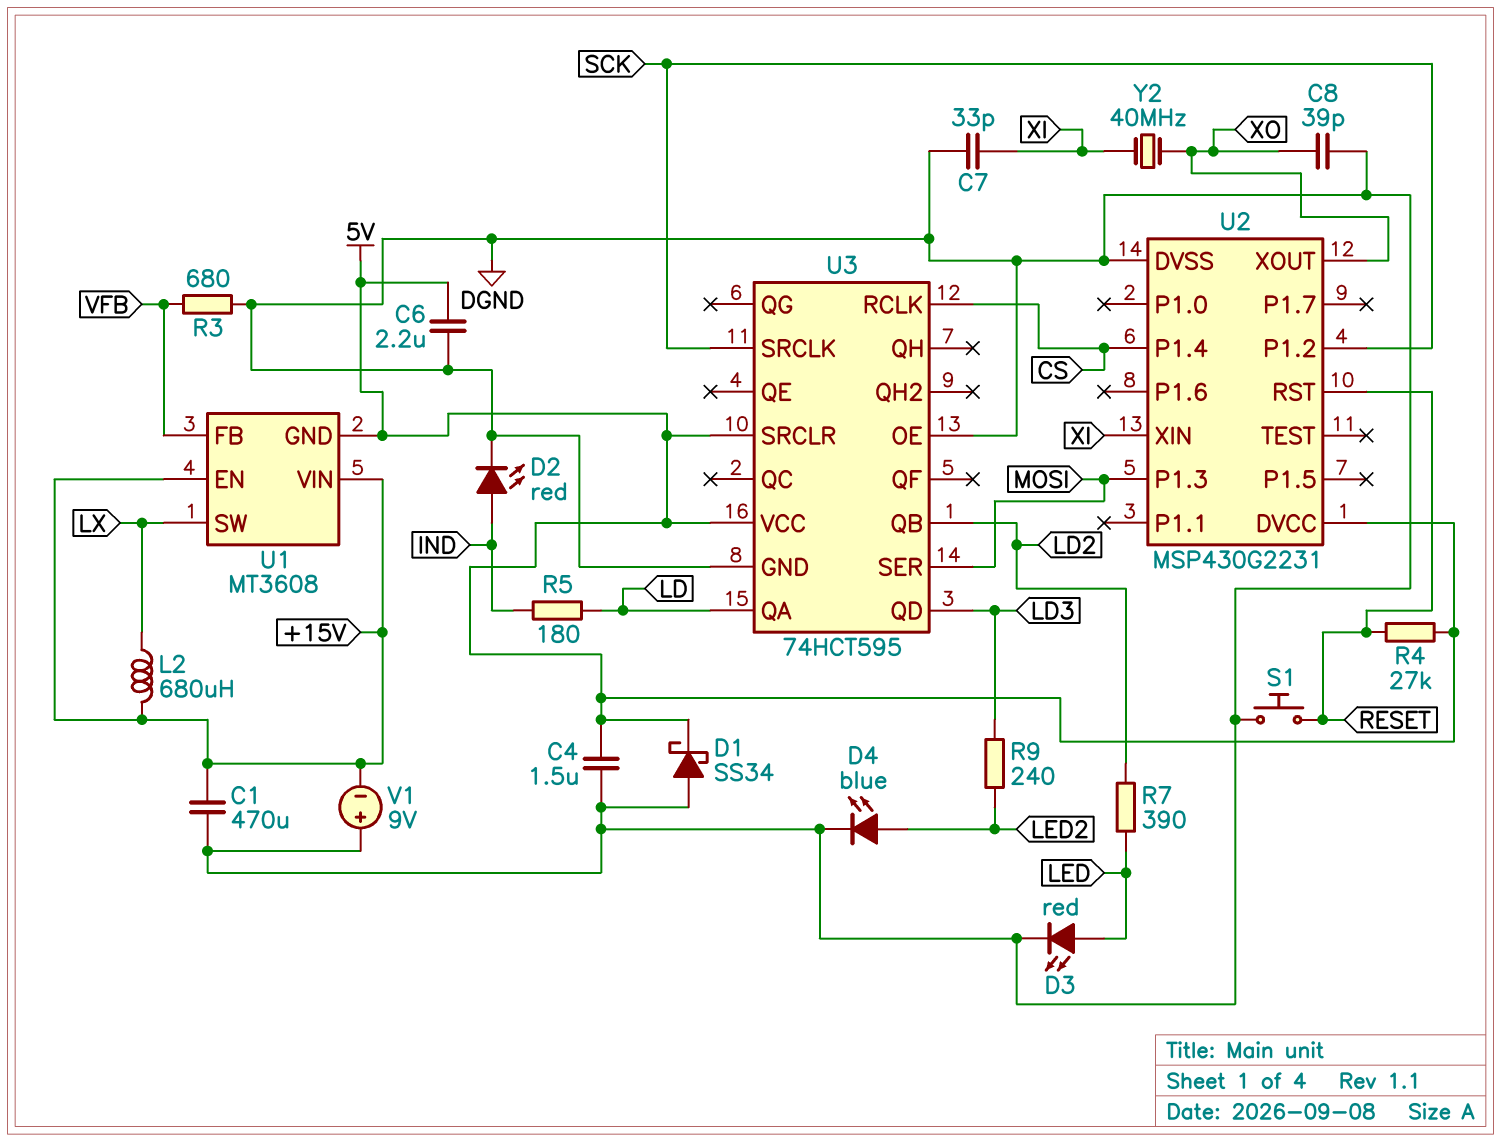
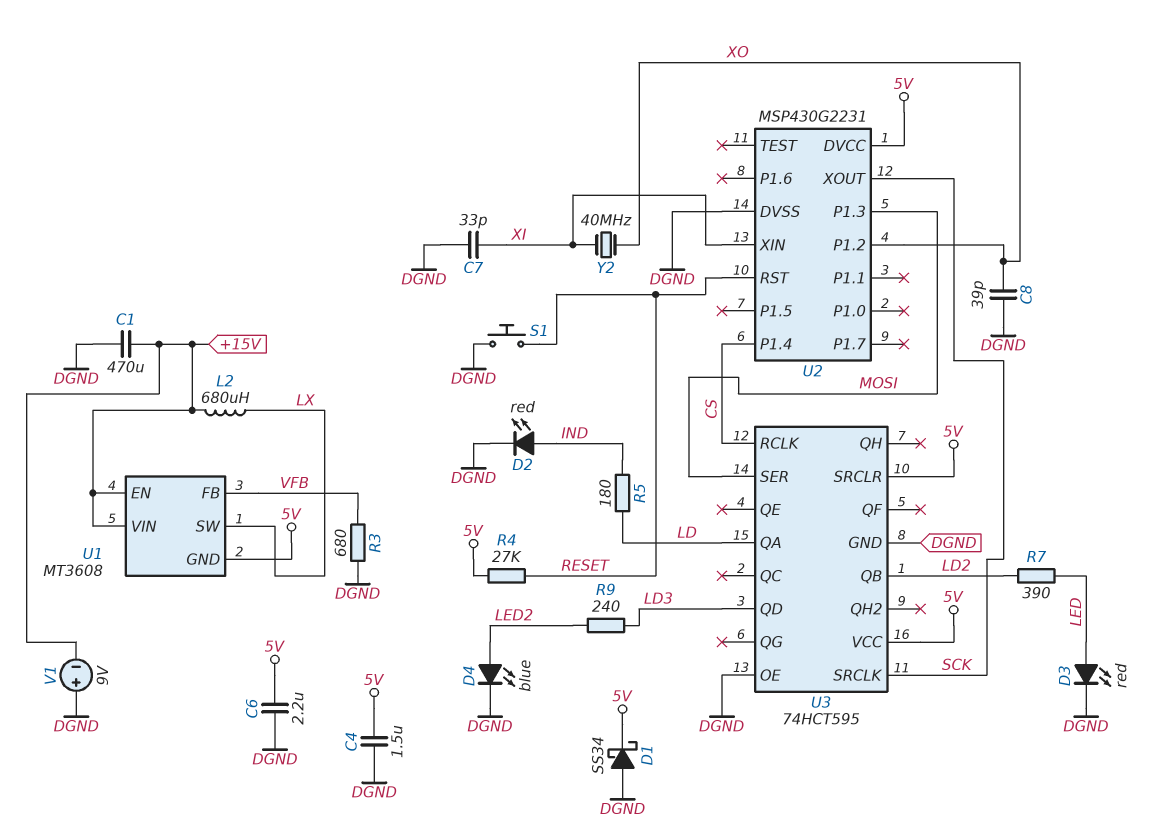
U2 pin P1.2: SCK -> XO
U2 pin XOUT: XO -> SCK

